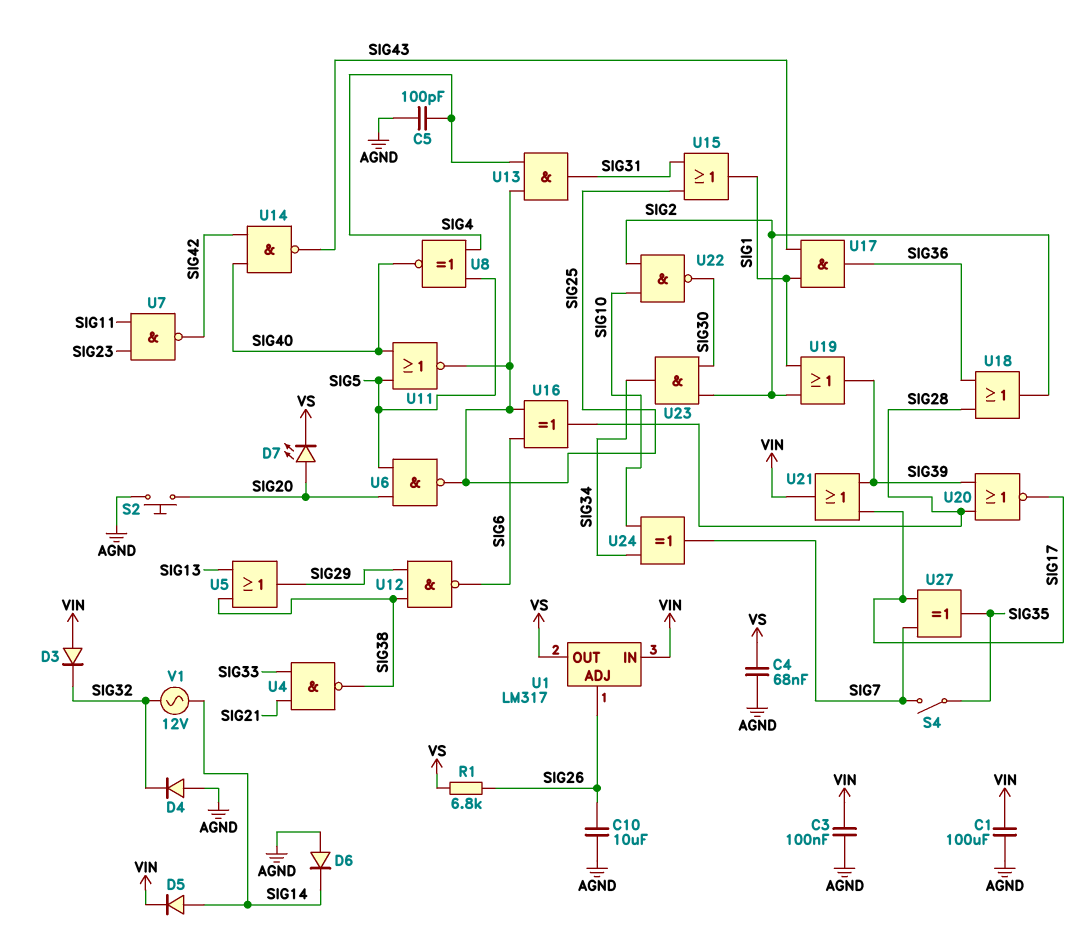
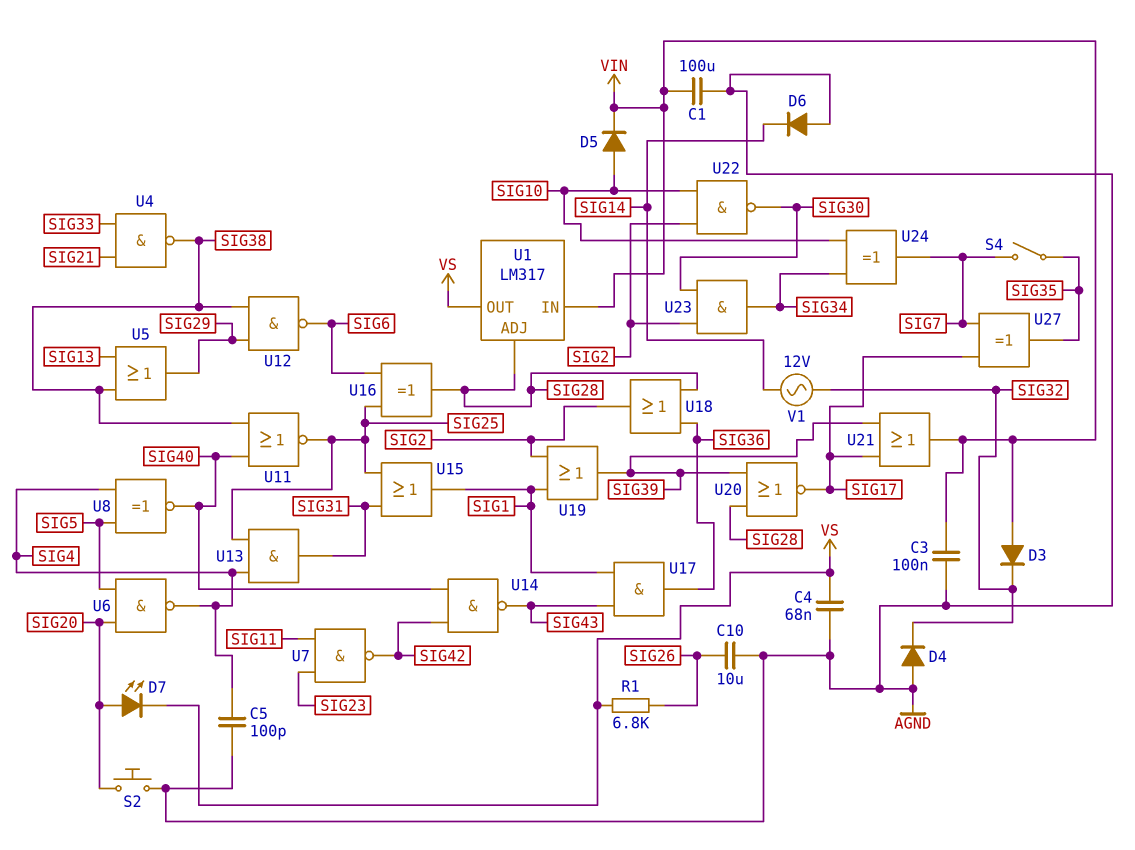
D5: diode (A SIG14, K VIN) -> diode (A SIG10, K VIN)
U1 pin ADJ: SIG26 -> SIG28
U6: NAND (in SIG5, in SIG20, out SIG25) -> NAND (in SIG5, in SIG20, out SIG4)
U11: NOR (in SIG5, in SIG40, out SIG25) -> NOR (in SIG38, in SIG40, out SIG25)

